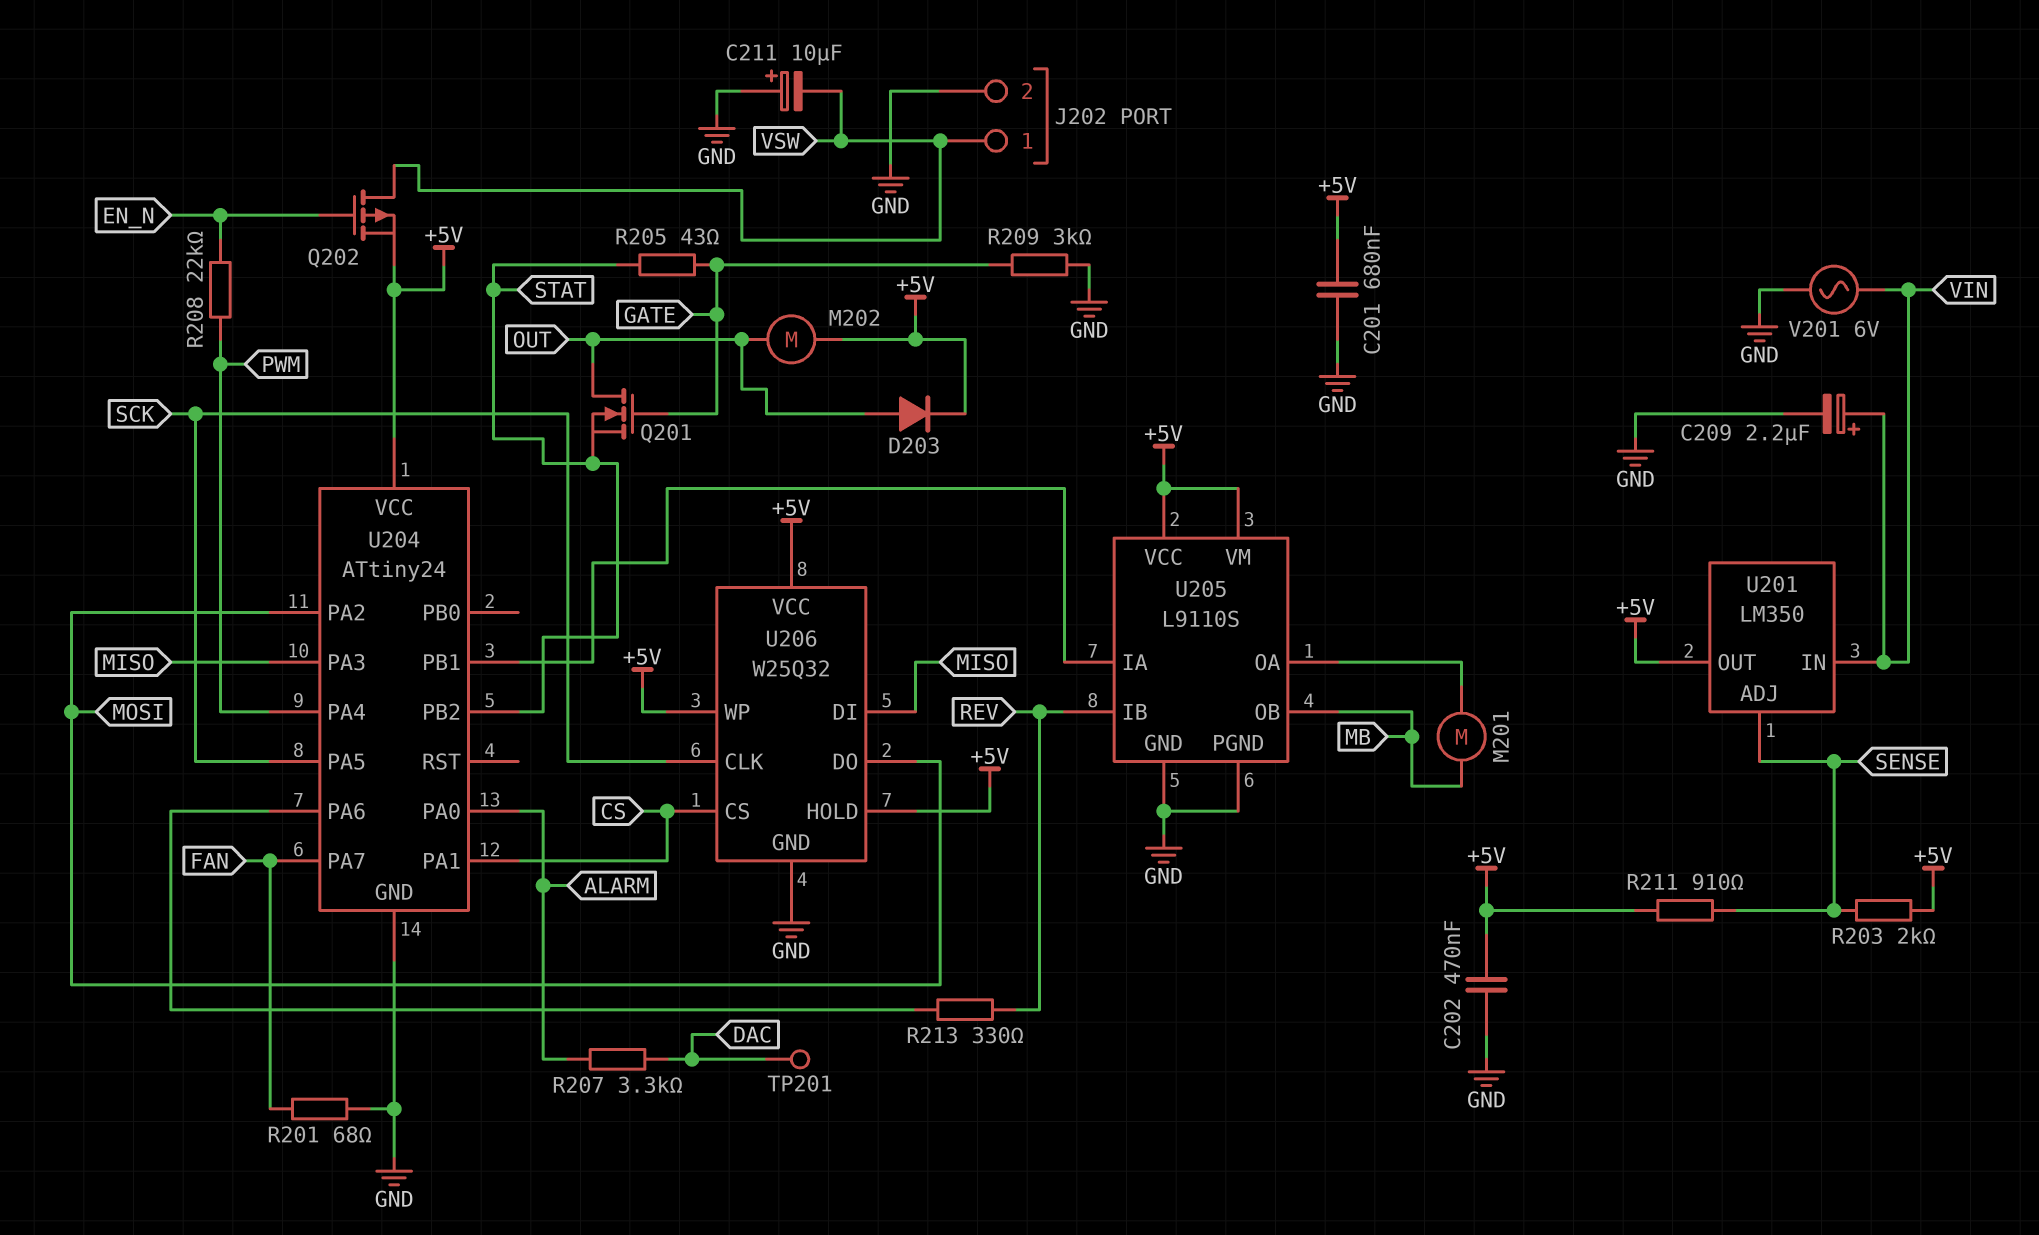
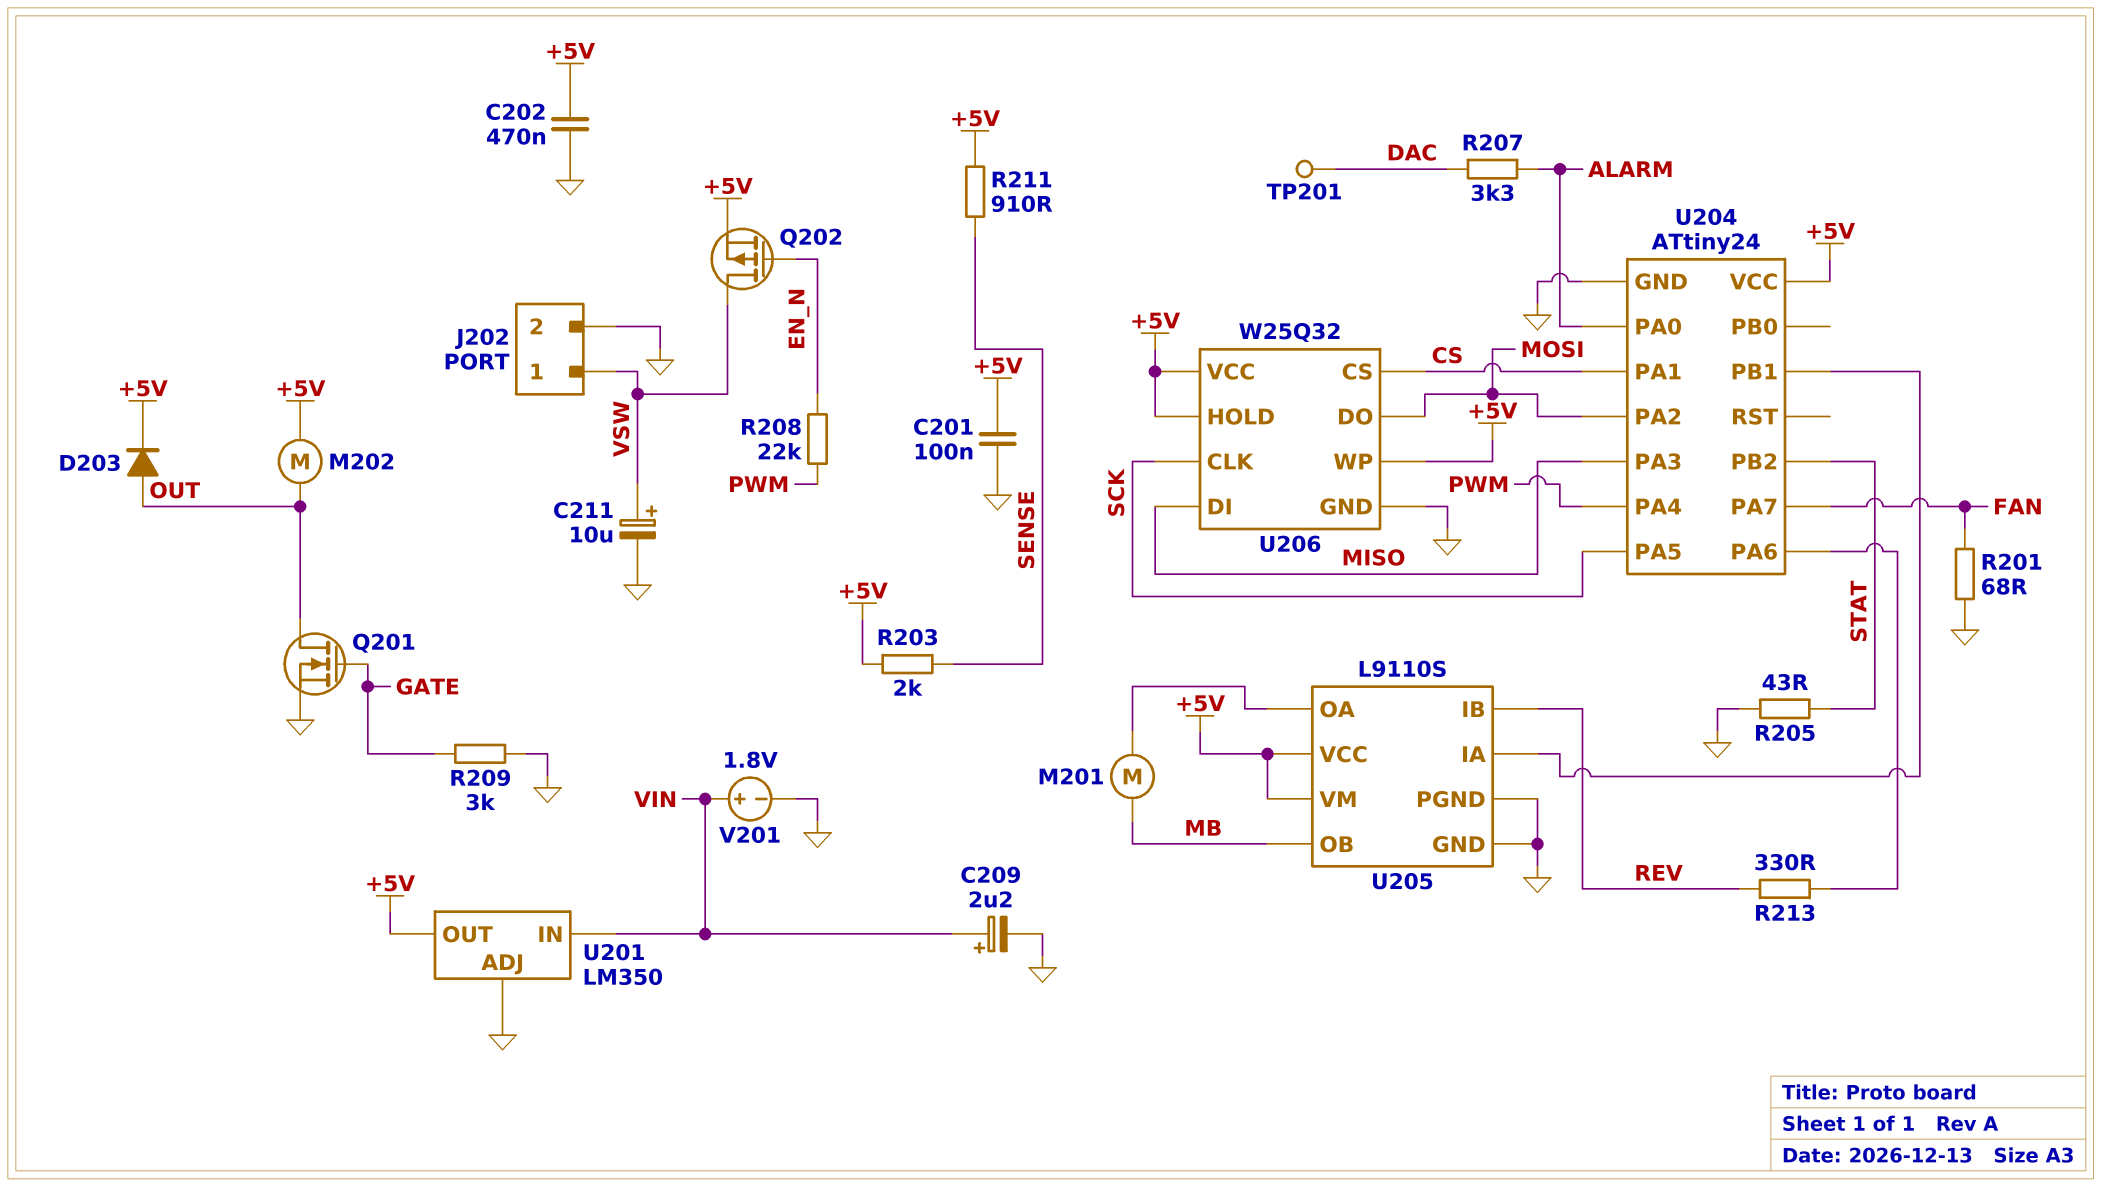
C201: 680nF (+5V, GND) -> 100nF (+5V, GND)
C211: 10uF (plus GND, minus VSW) -> 10uF (plus VSW, minus GND)
Q201: NMOS (G GATE, D OUT, S STAT) -> NMOS (G GATE, D OUT, S GND)
R205: 43 (GATE, STAT) -> 43 (GND, STAT)
U201 pin ADJ: SENSE -> GND
V201: AC 6V (GND, VIN) -> 1.8V (plus VIN, minus GND)

